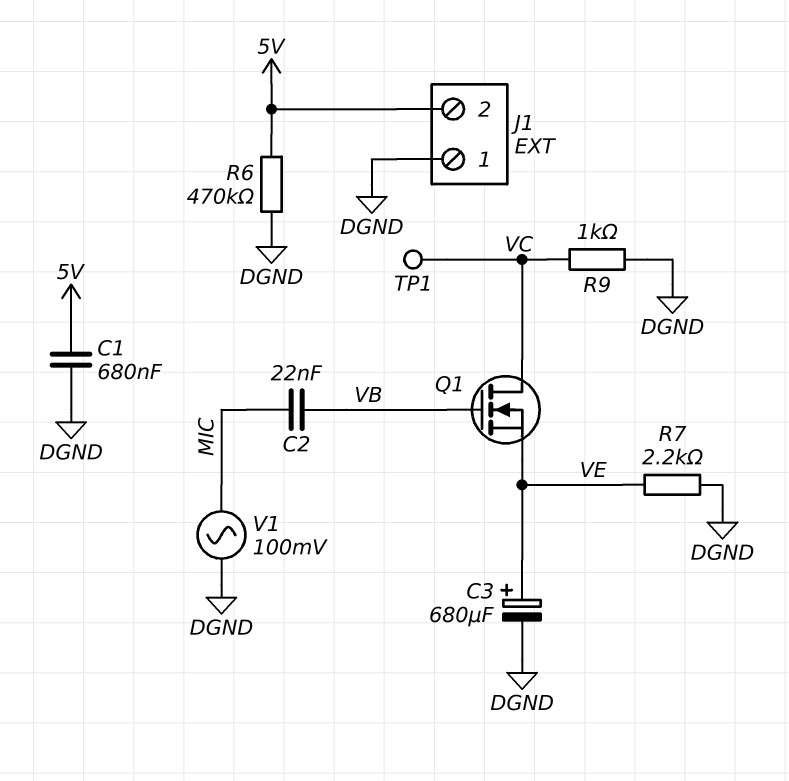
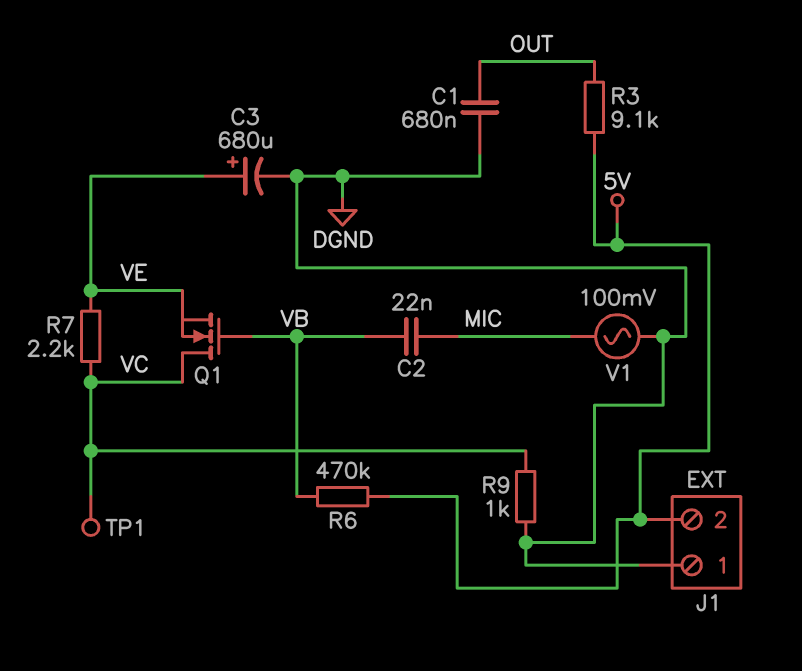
C1: 680nF (5V, DGND) -> 680nF (DGND, OUT)
R3: none -> 9.1k (5V, OUT)
R6: 470k (5V, DGND) -> 470k (5V, VB)
R7: 2.2k (DGND, VE) -> 2.2k (VC, VE)

